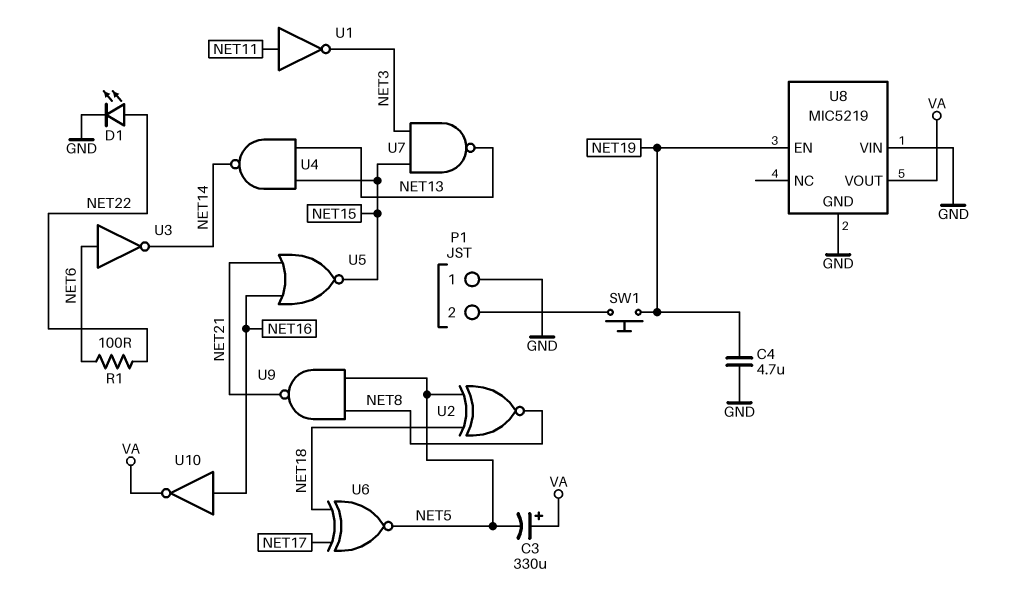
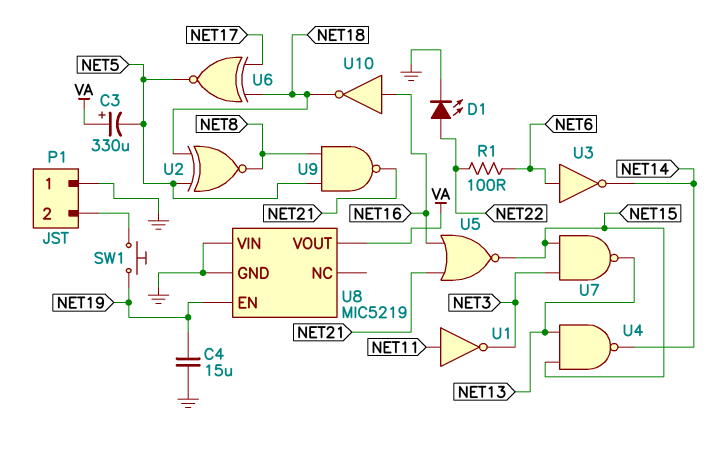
C4: 4.7uF (GND, NET19) -> 15uF (GND, NET19)
U10: NOT (in NET16, out VA) -> NOT (in NET16, out NET18)

